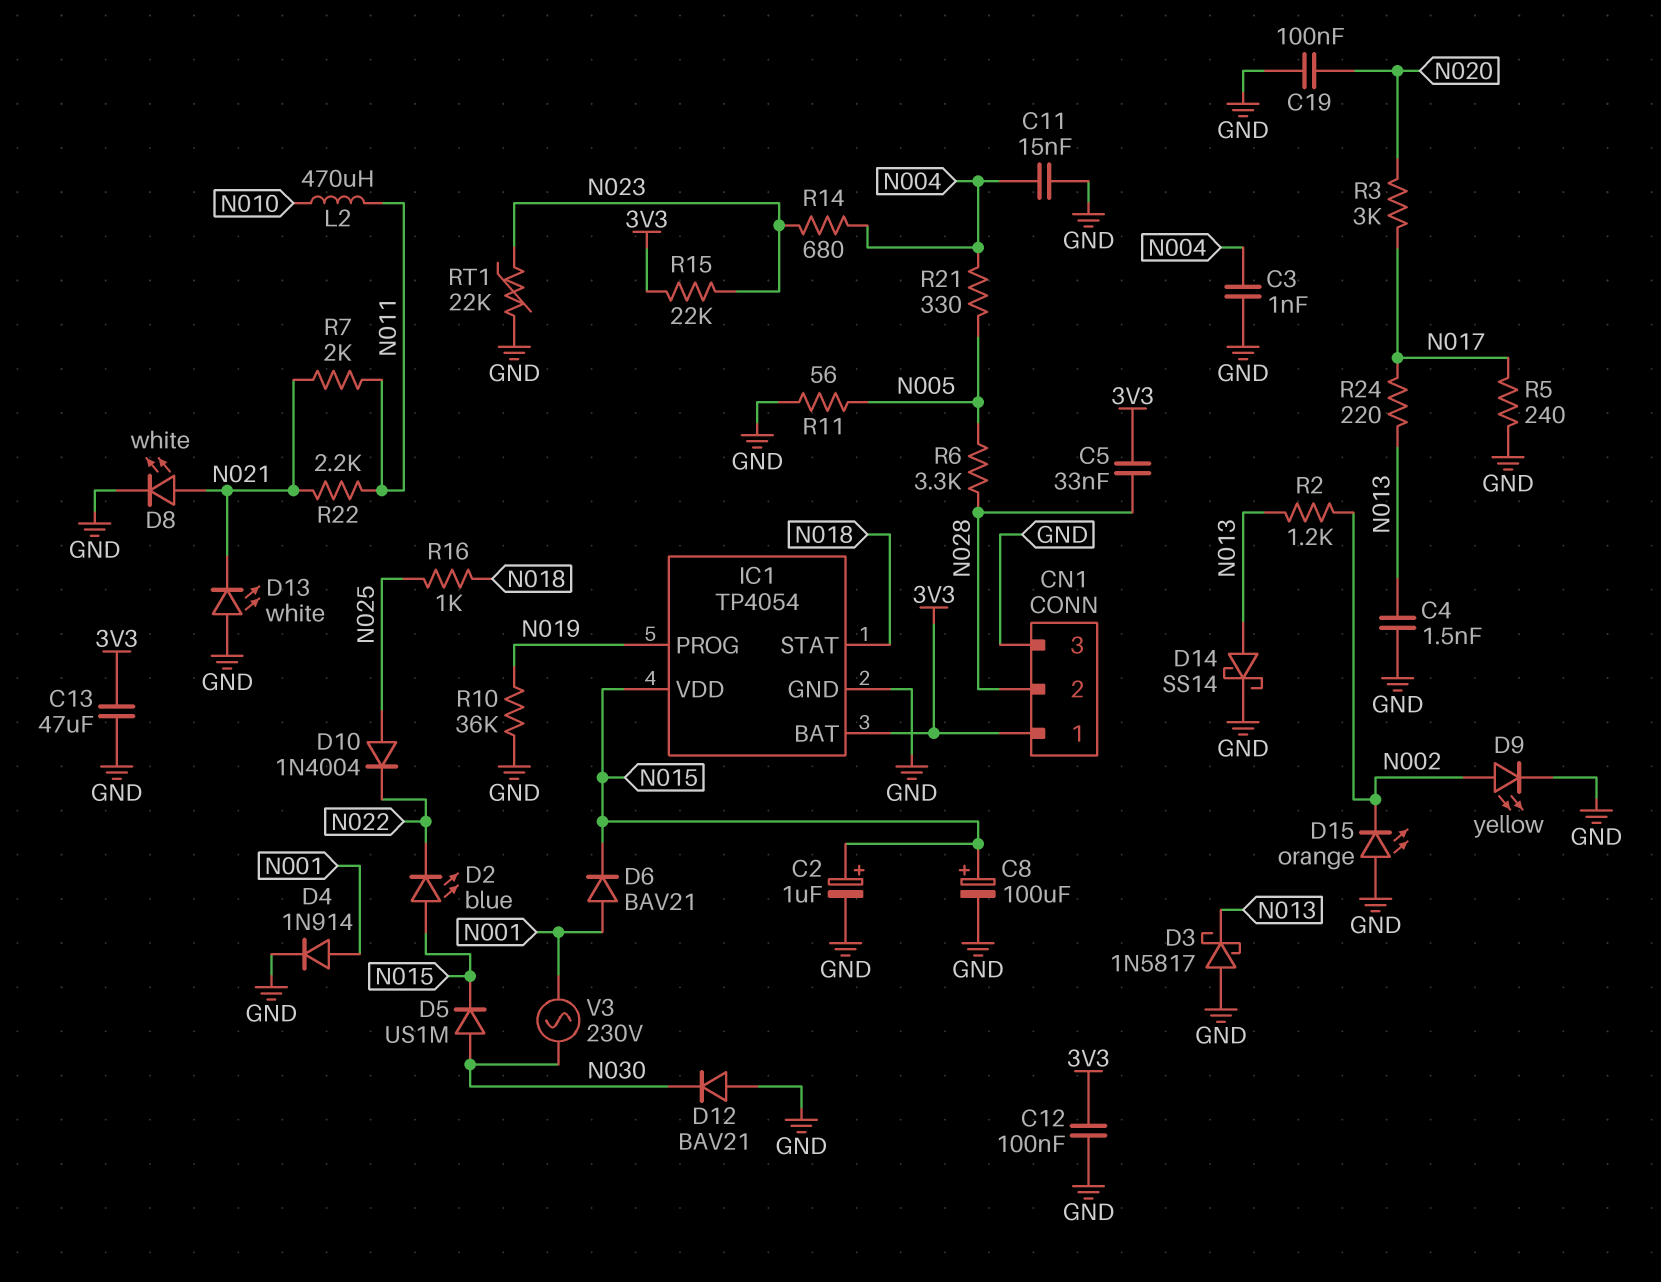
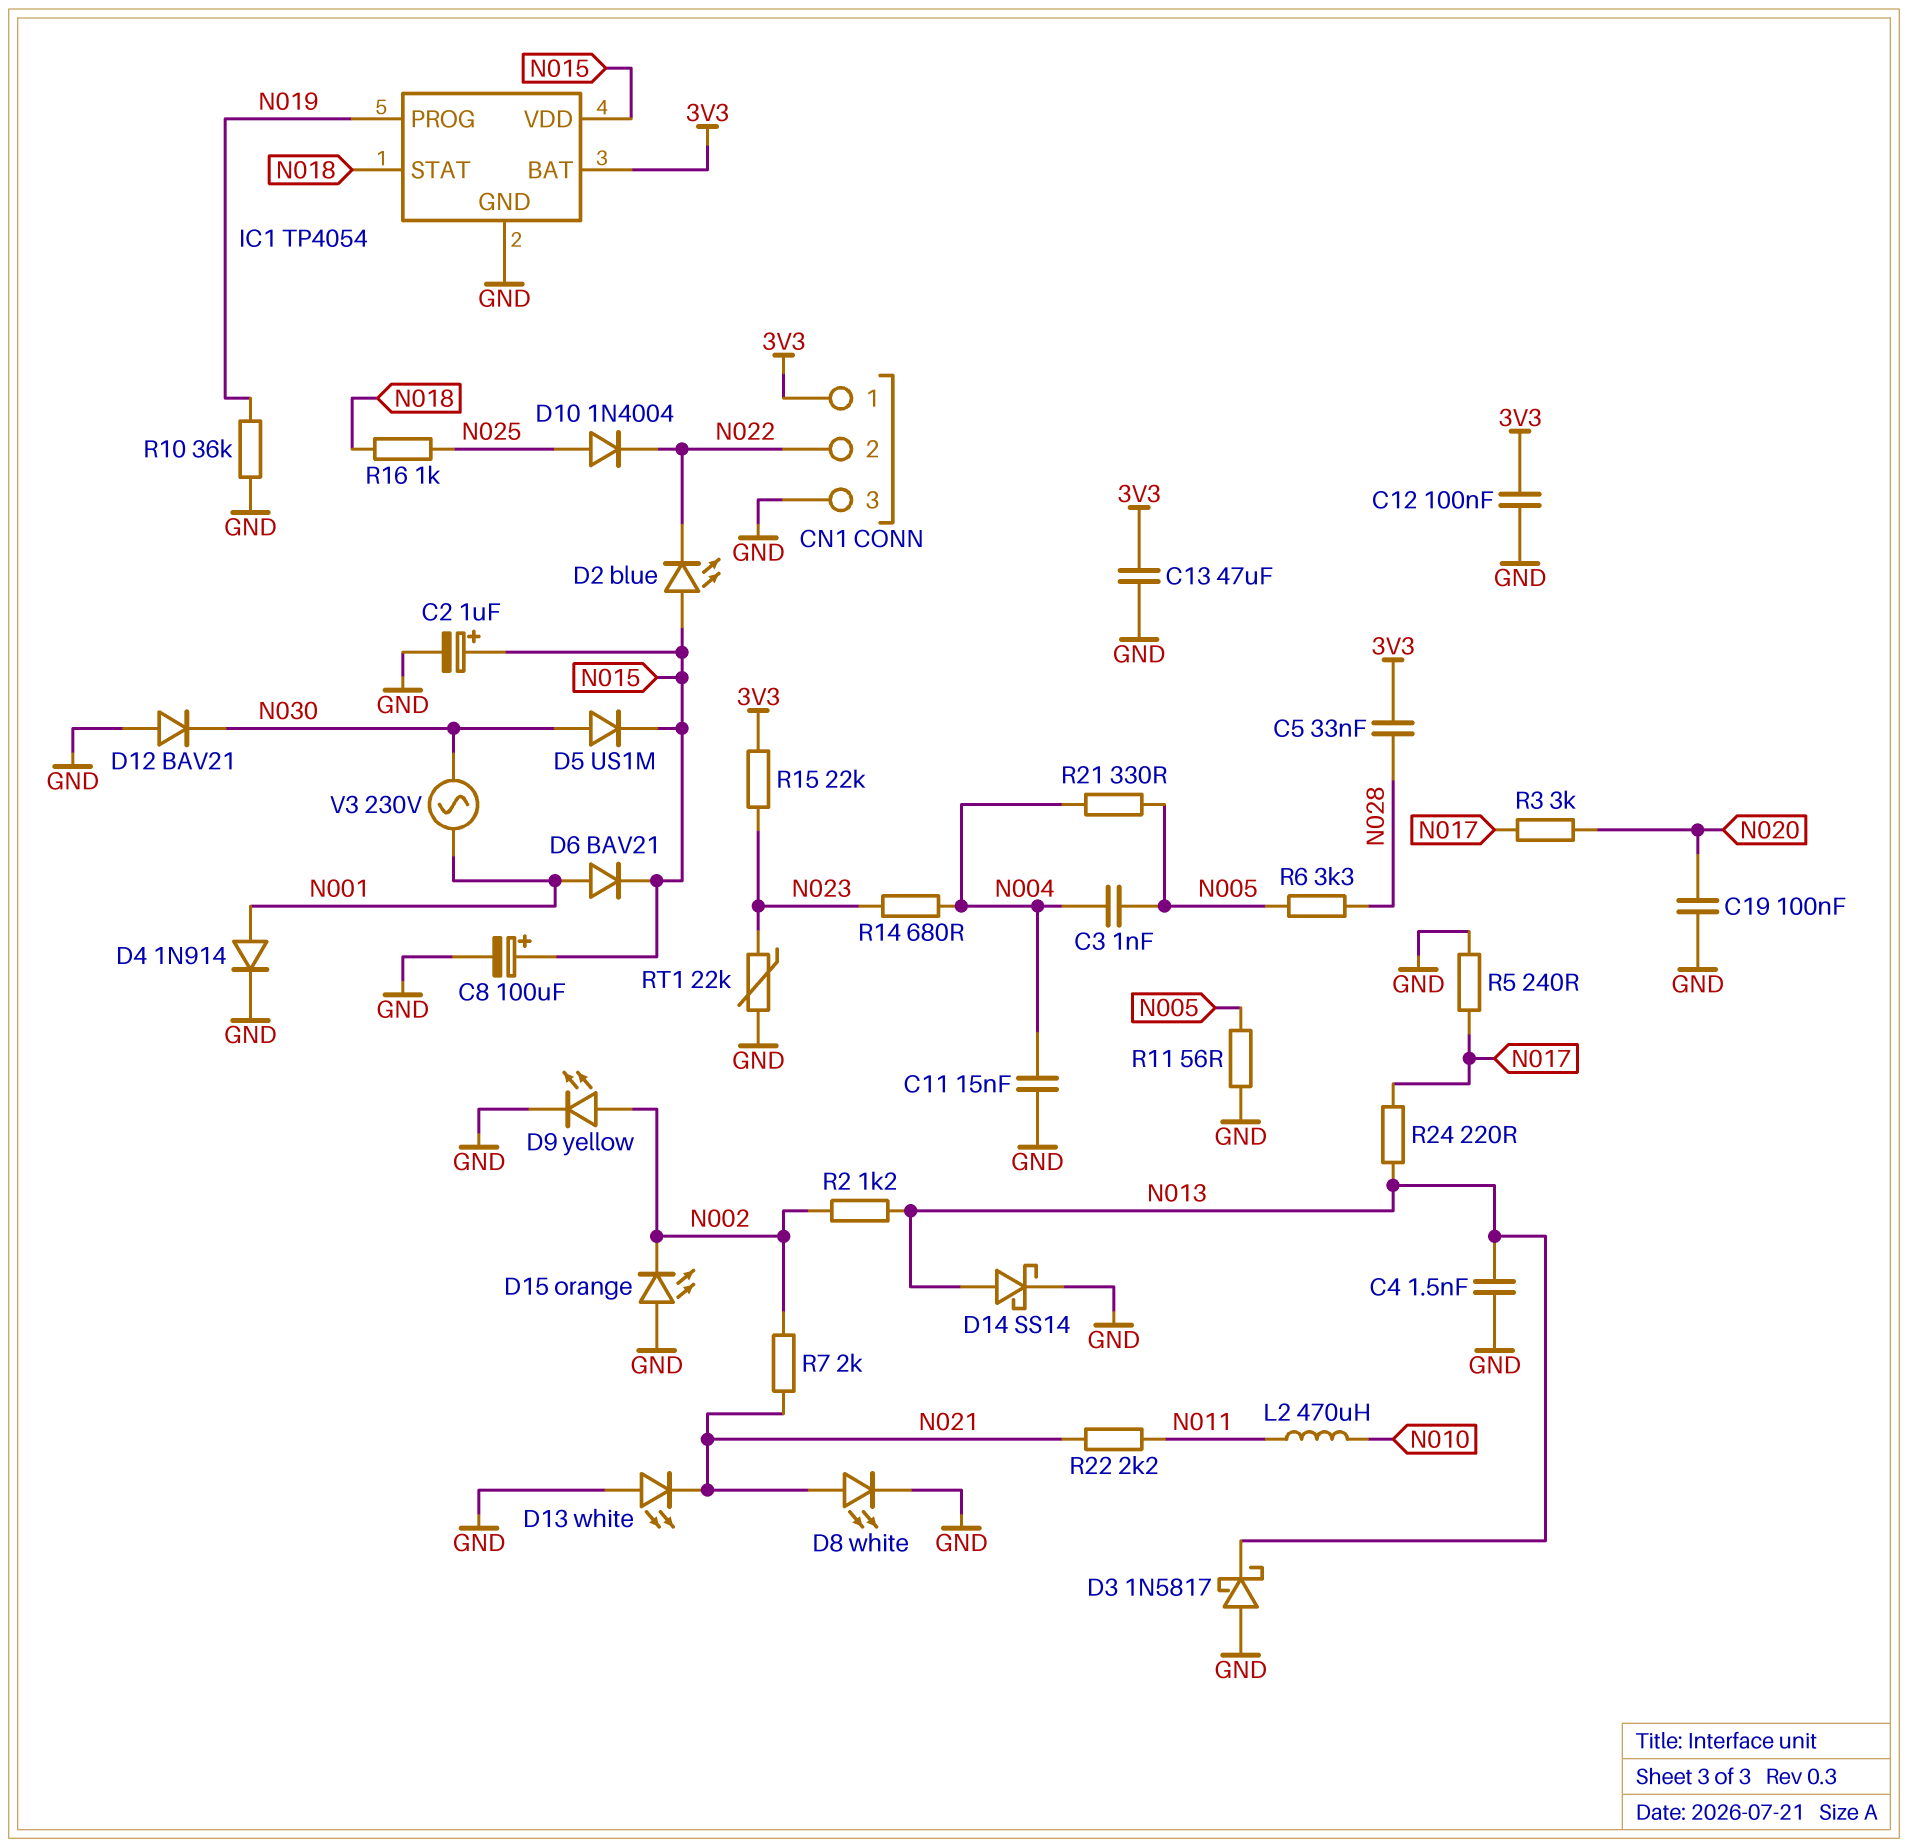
C3: 1nF (GND, N004) -> 1nF (N004, N005)
CN1 pin 2: N028 -> N022
R7: 2k (N011, N021) -> 2k (N002, N021)

